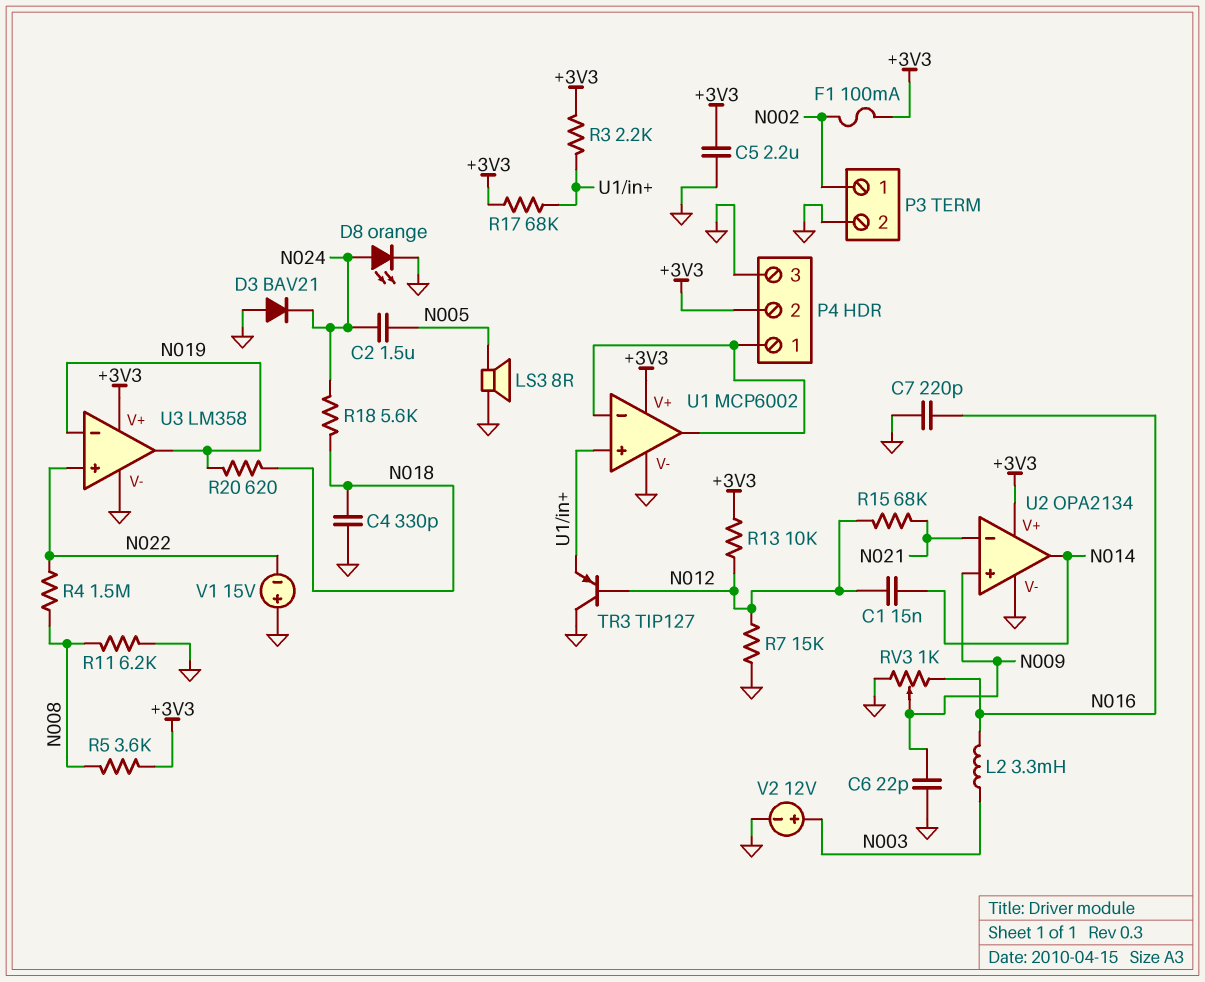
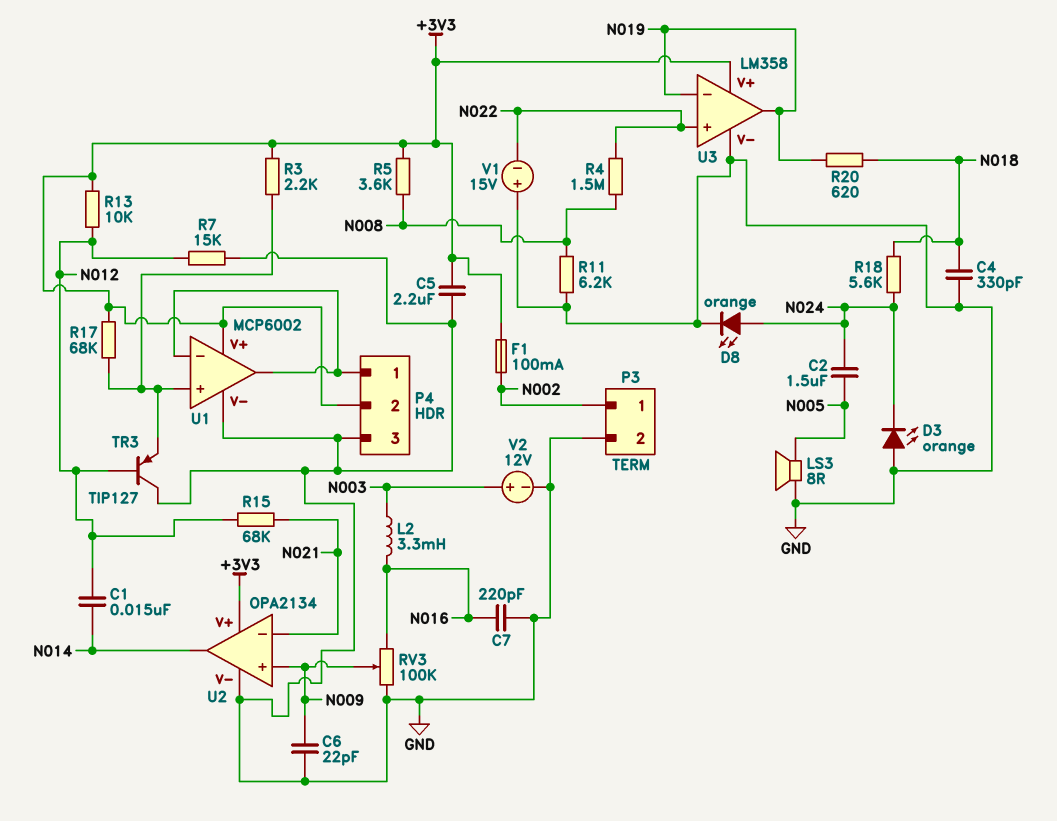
D3: diode BAV21 (A GND, K N024) -> LED orange (A GND, K N024)
RV3: 1k (GND, N016, wiper N009) -> 100k (GND, N016, wiper N009)

